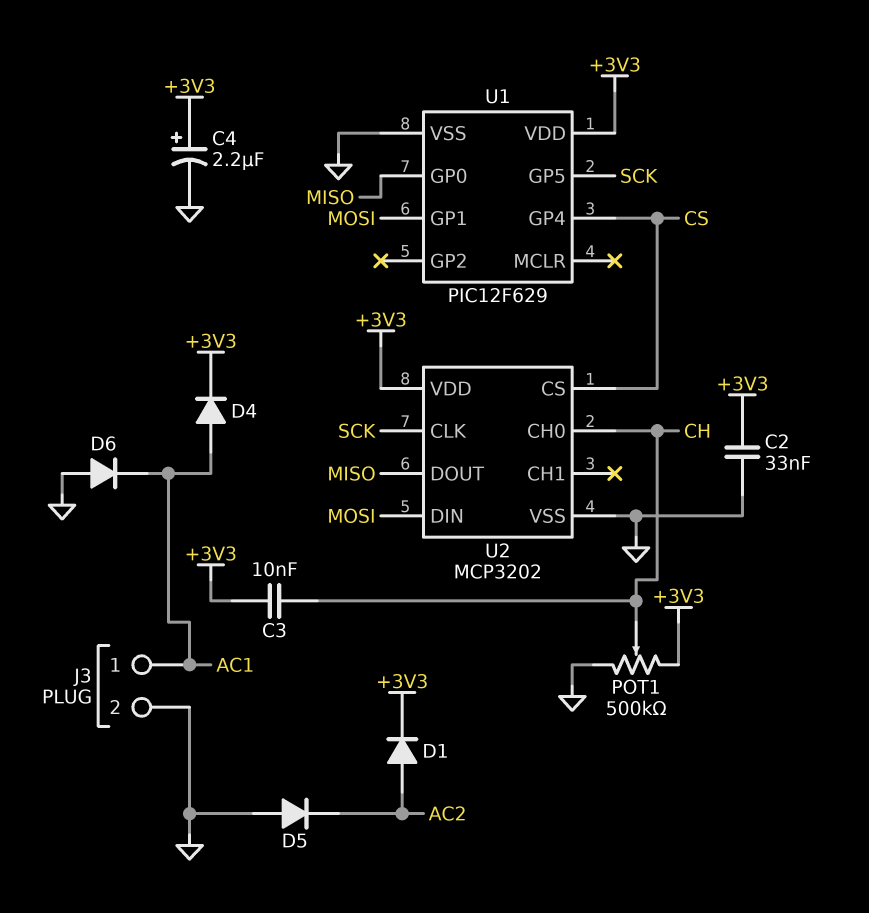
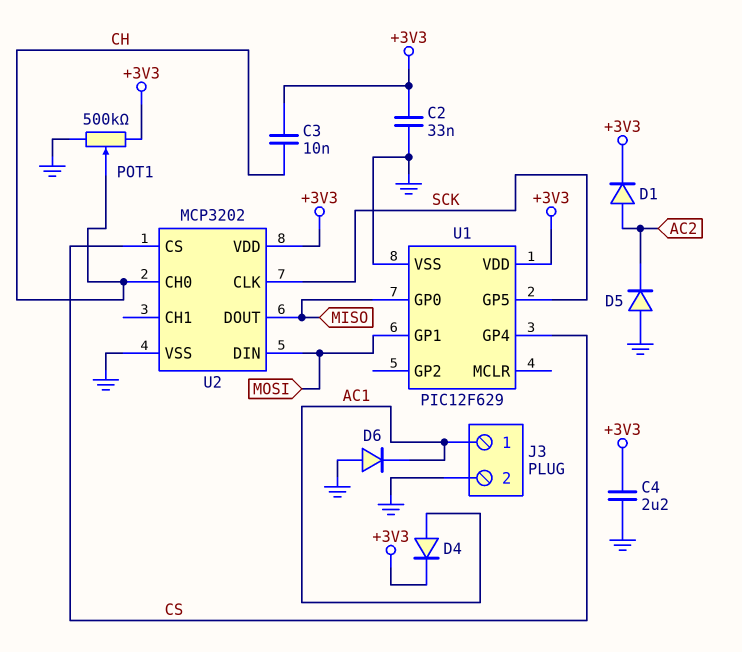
C4: 2.2uF (plus +3V3, minus GND) -> 2.2uF (+3V3, GND)

